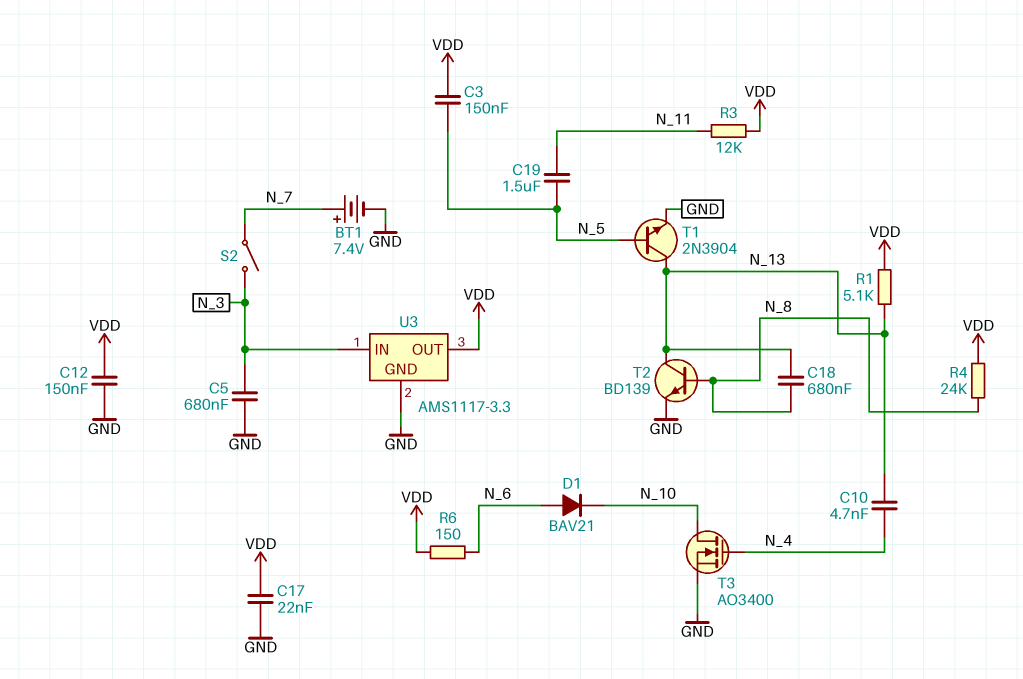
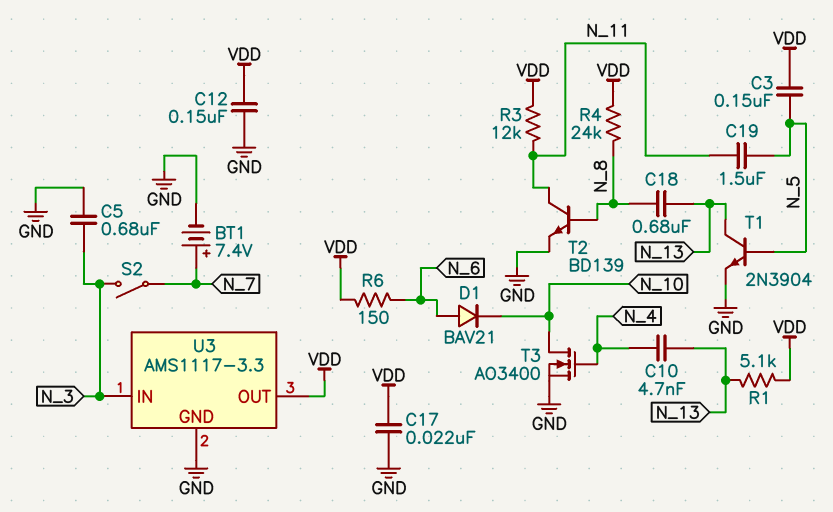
T2: NPN BD139 (B N_8, C N_13, E GND) -> NPN BD139 (B N_8, C N_11, E GND)

